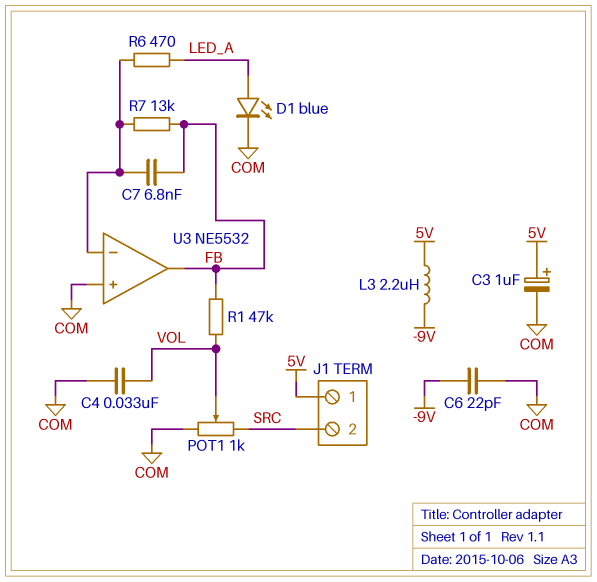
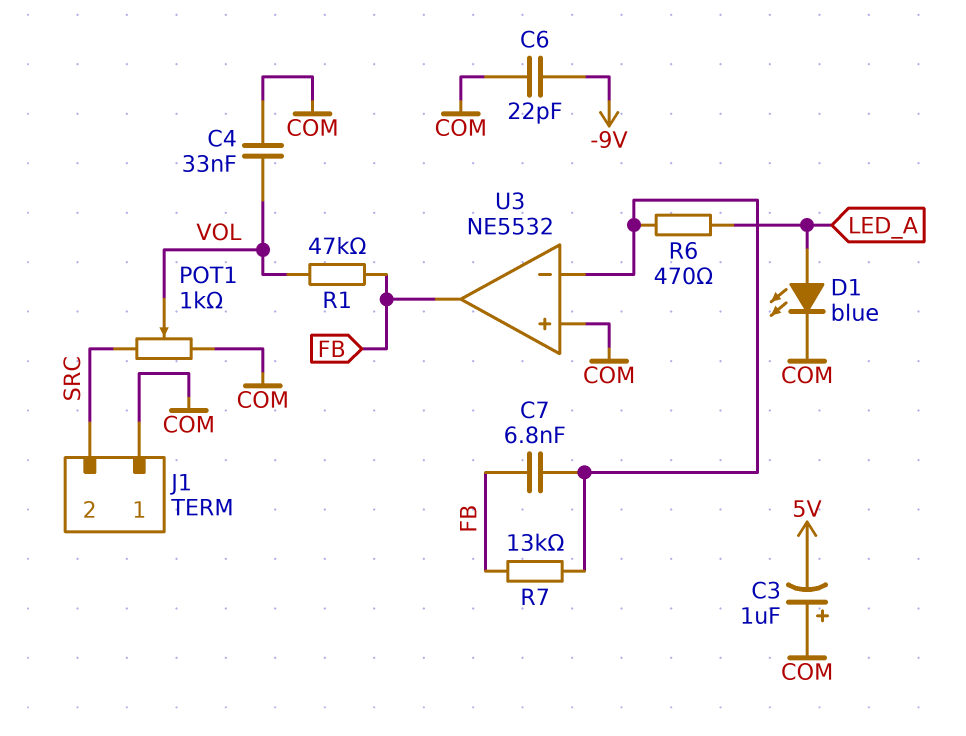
C3: 1uF (plus 5V, minus COM) -> 1uF (plus COM, minus 5V)
J1 pin 1: 5V -> COM
L3: 2.2uH (-9V, 5V) -> none

